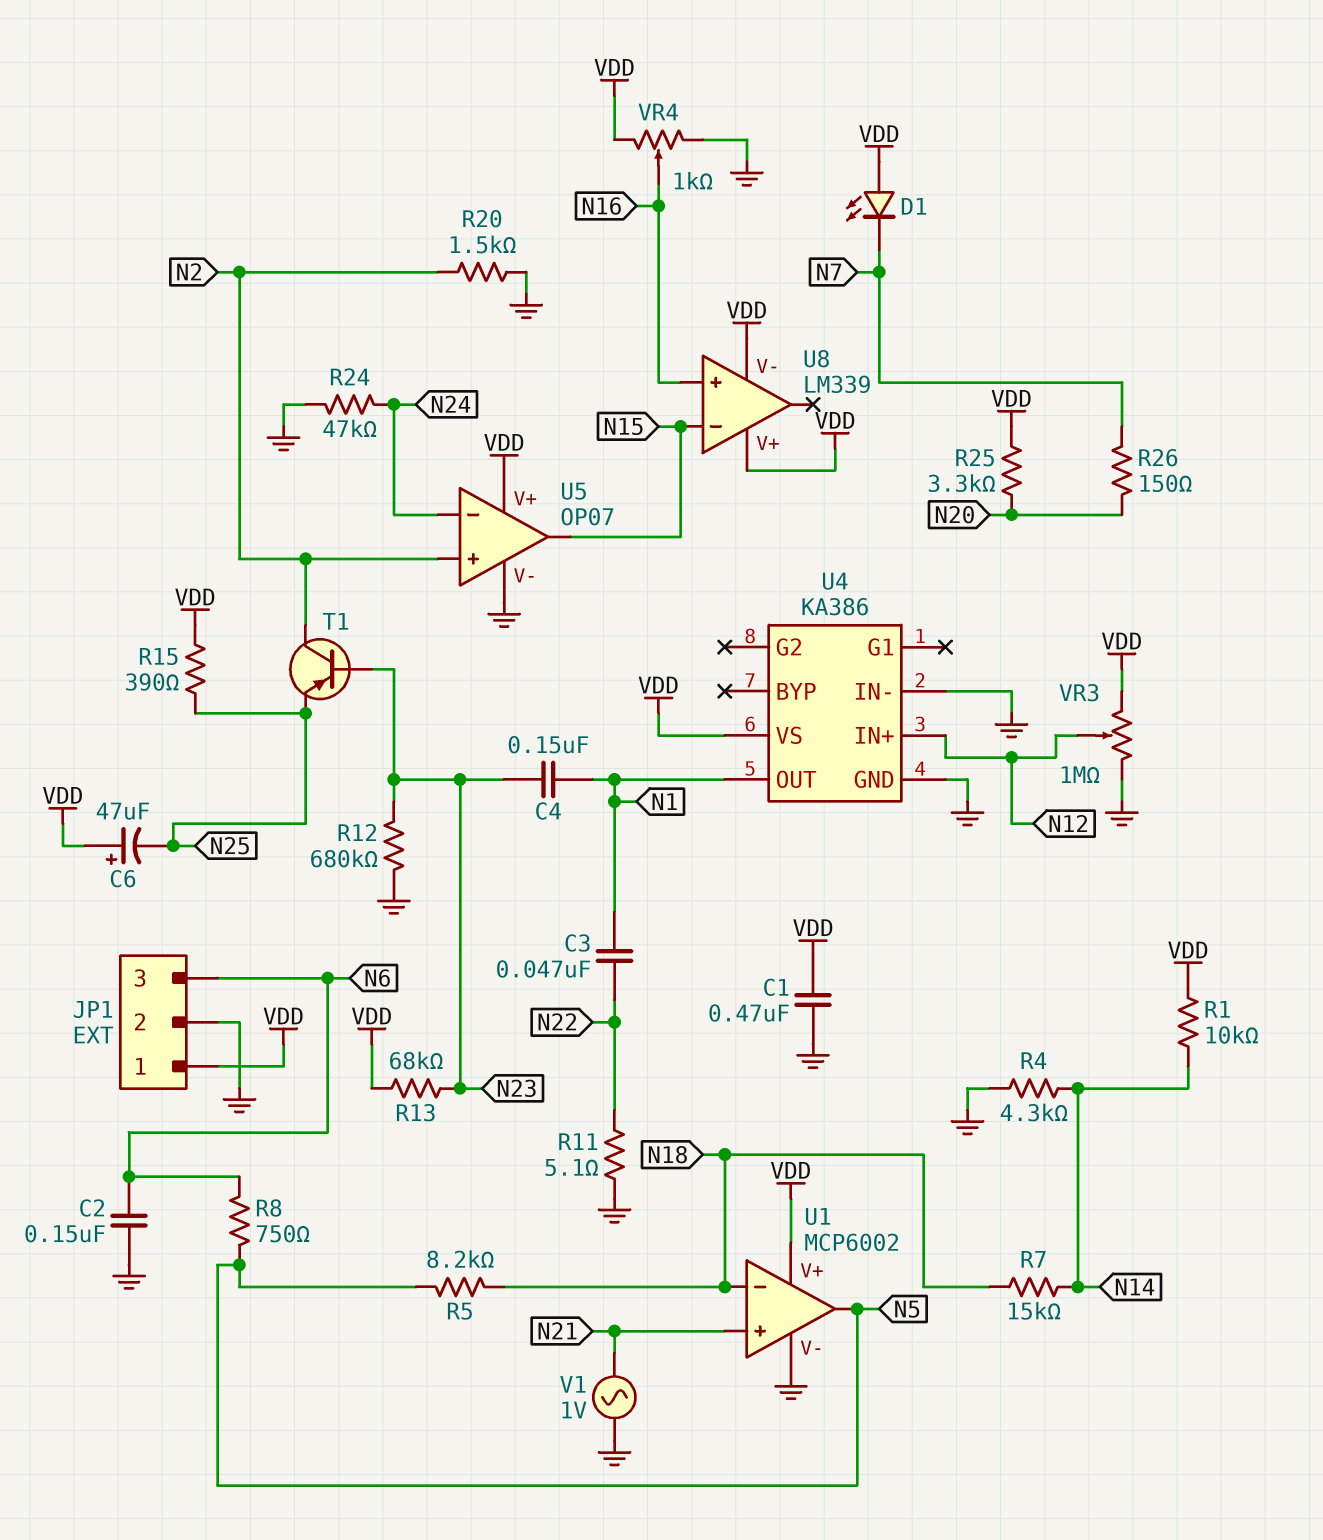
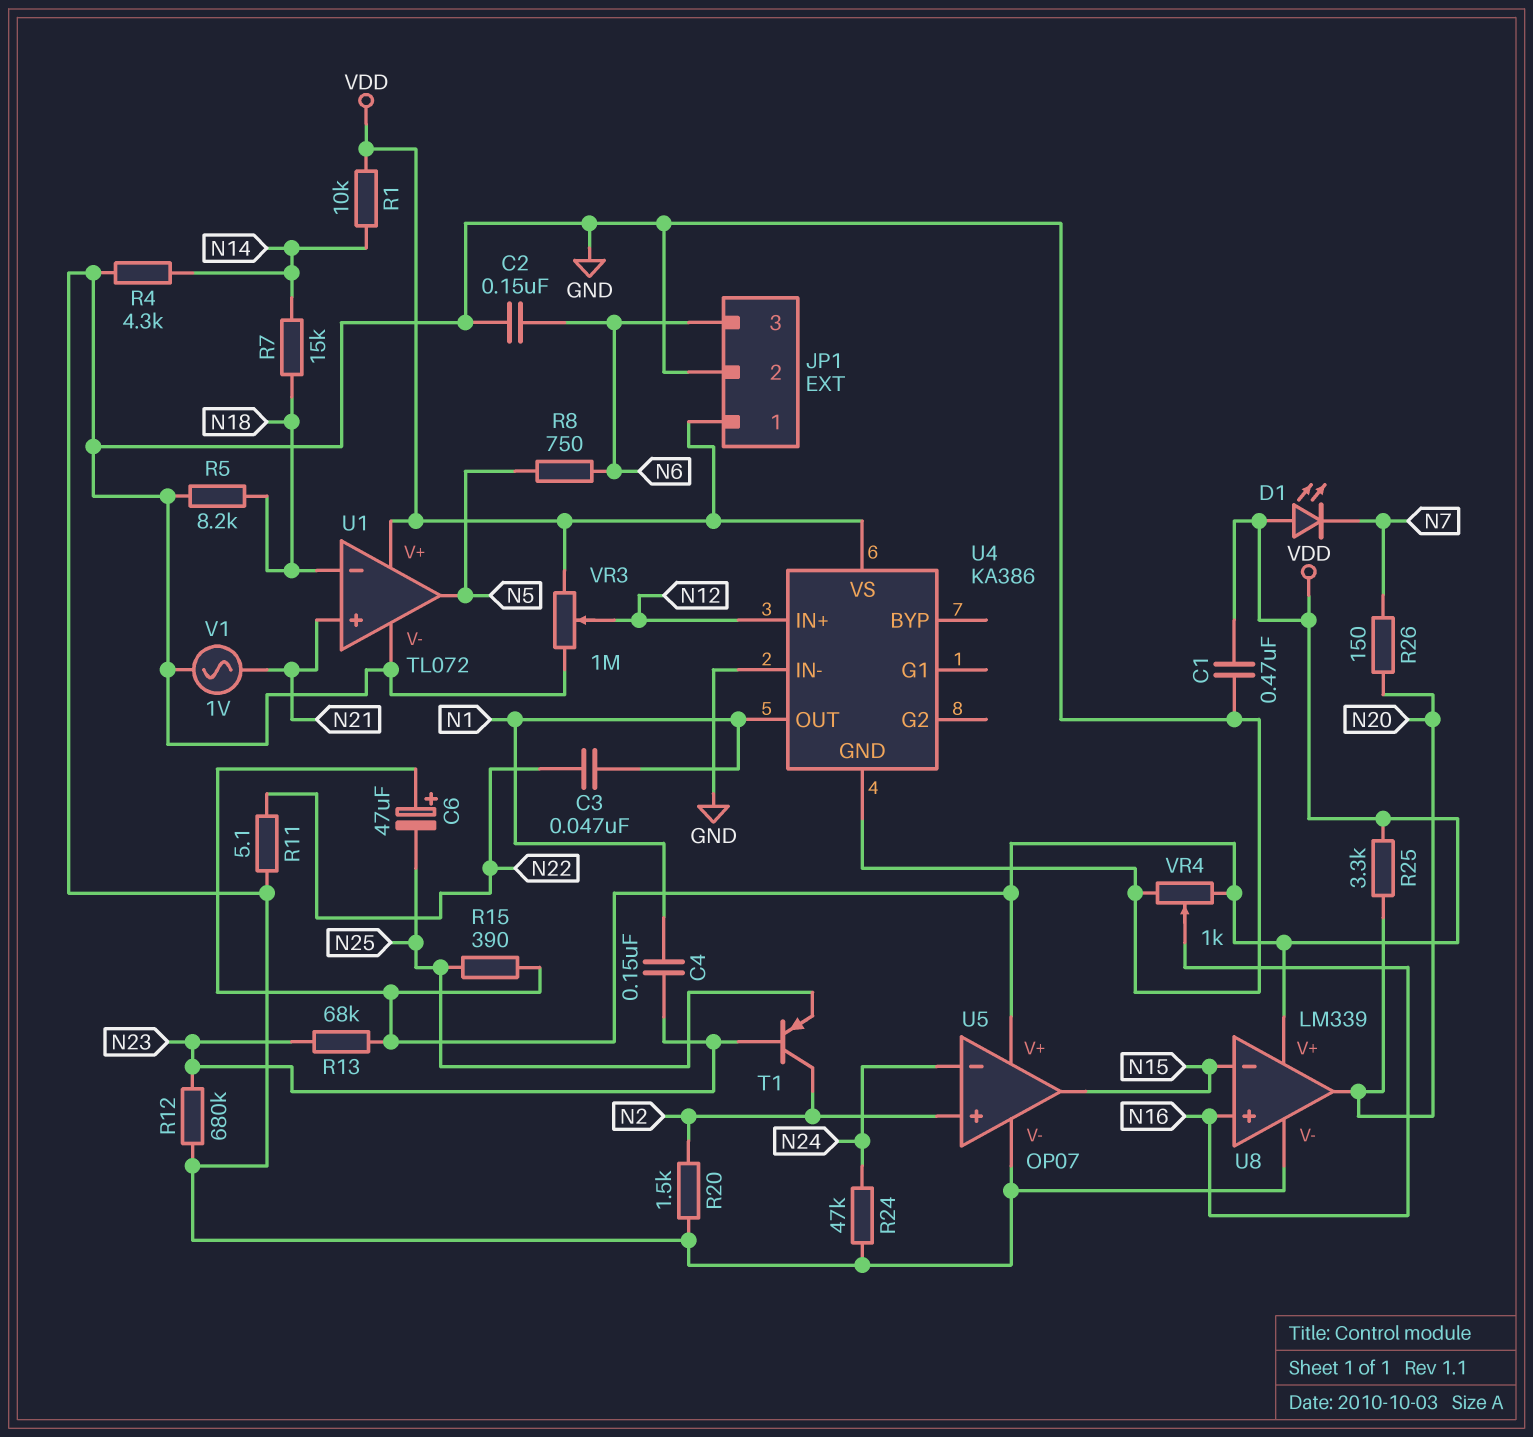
R5: 8.2k (N5, N18) -> 8.2k (GND, N18)
U1: MCP6002 -> TL072
U8 pin V-: VDD -> GND
U8 pin out: none -> N20

